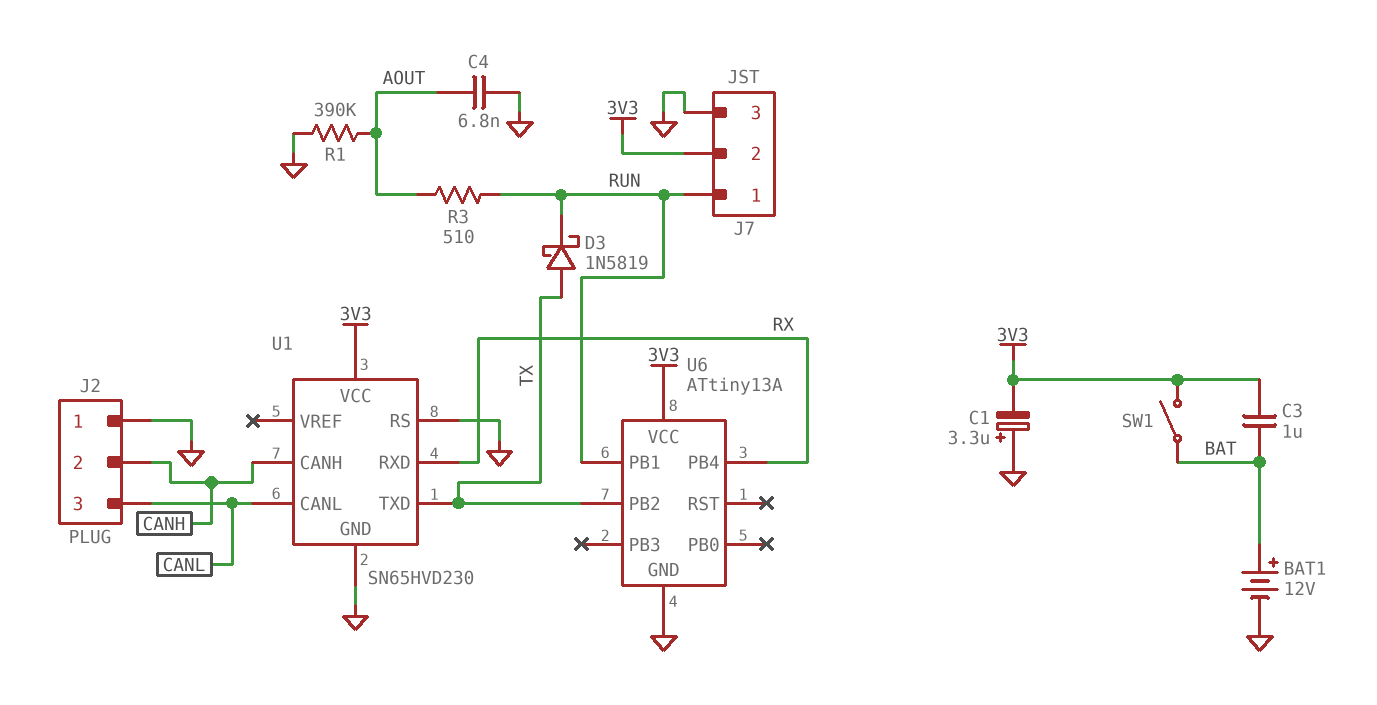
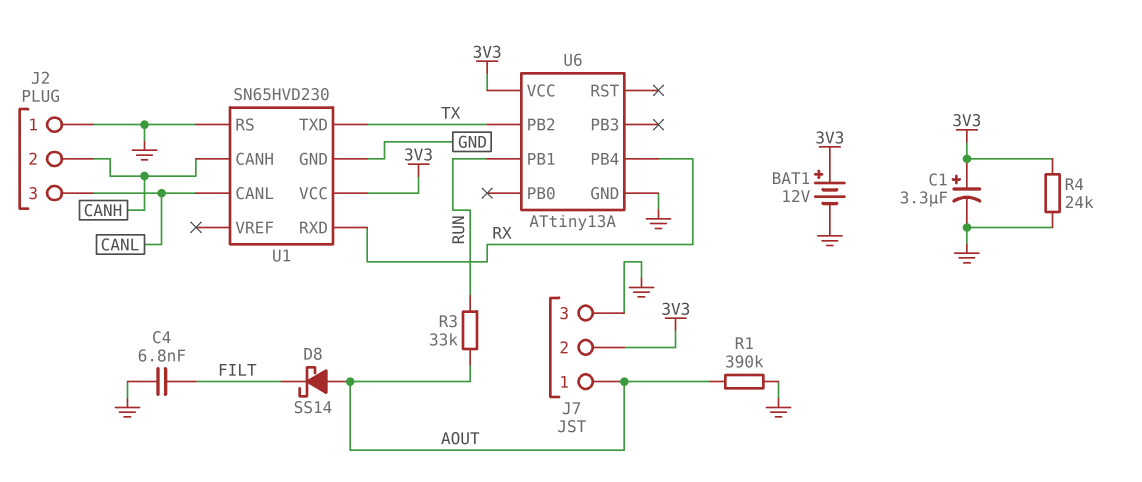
BAT1: 12V (plus BAT, minus GND) -> 12V (plus 3V3, minus GND)
C1: 3.3uF (plus GND, minus 3V3) -> 3.3uF (plus 3V3, minus GND)
C3: 1uF (3V3, BAT) -> none
C4: 6.8nF (AOUT, GND) -> 6.8nF (FILT, GND)
D3: schottky 1N5819 (A TX, K RUN) -> none
D8: none -> schottky SS14 (A AOUT, K FILT)
J7 pin 1: RUN -> AOUT
R3: 510 (AOUT, RUN) -> 33k (AOUT, RUN)
R4: none -> 24k (3V3, GND)
SW1: switch (3V3, BAT) -> none

